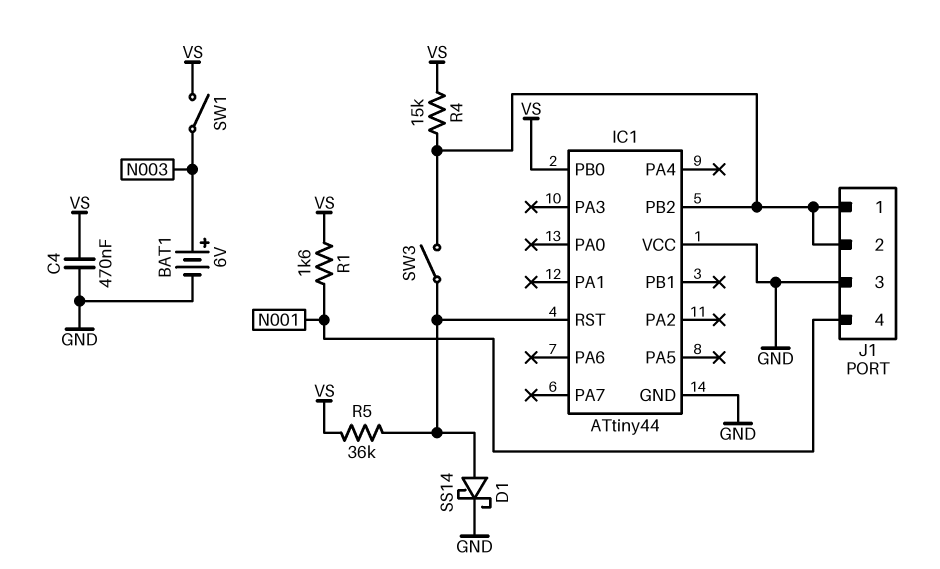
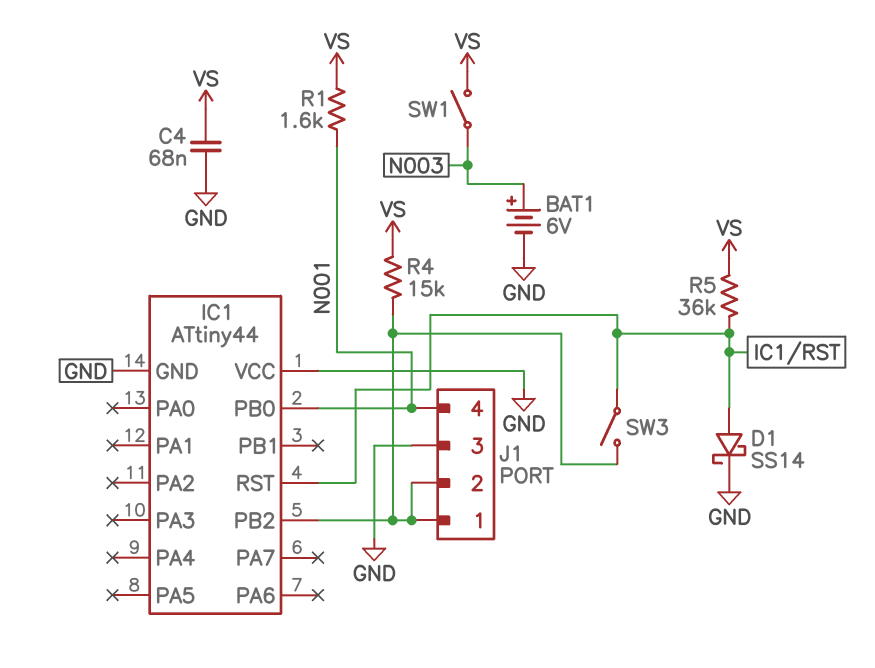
C4: 470nF (GND, VS) -> 68nF (GND, VS)
IC1 pin PB0: VS -> N001

